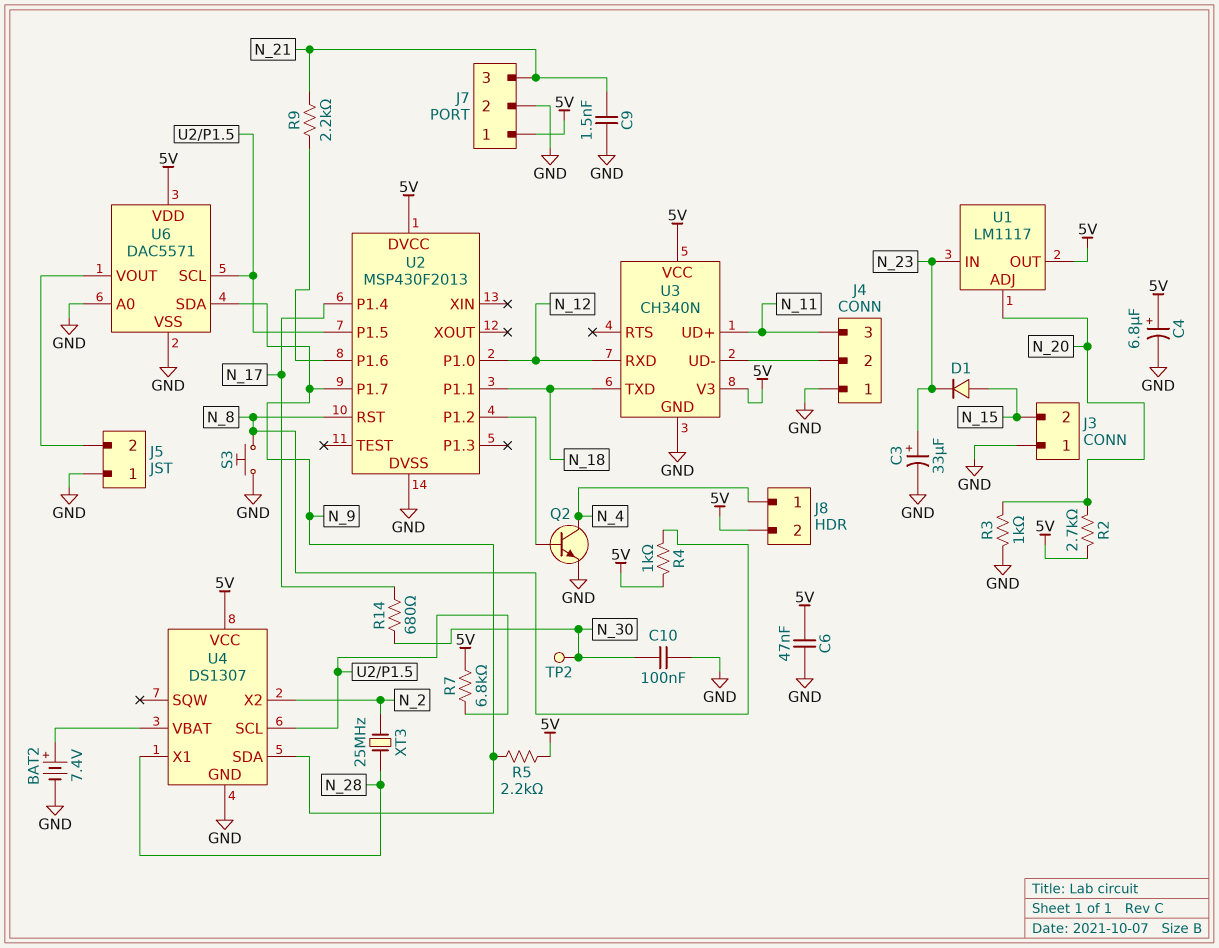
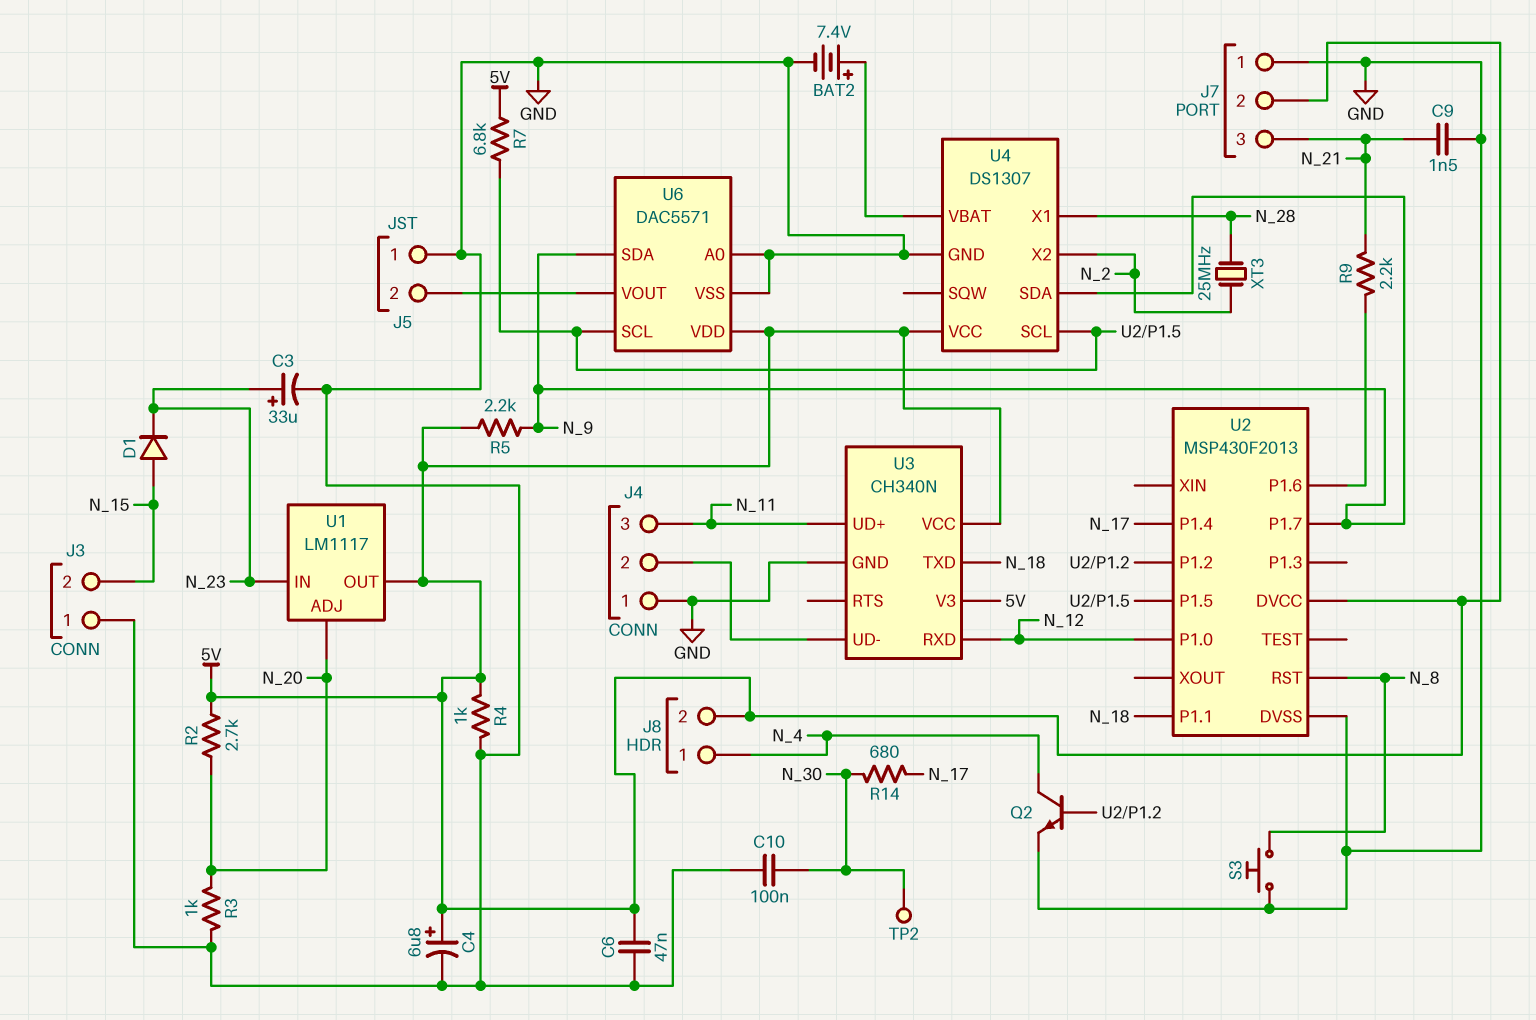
J7 pin 1: 5V -> GND
J7 pin 2: GND -> 5V
R4: 1k (5V, N_8) -> 1k (5V, GND)

